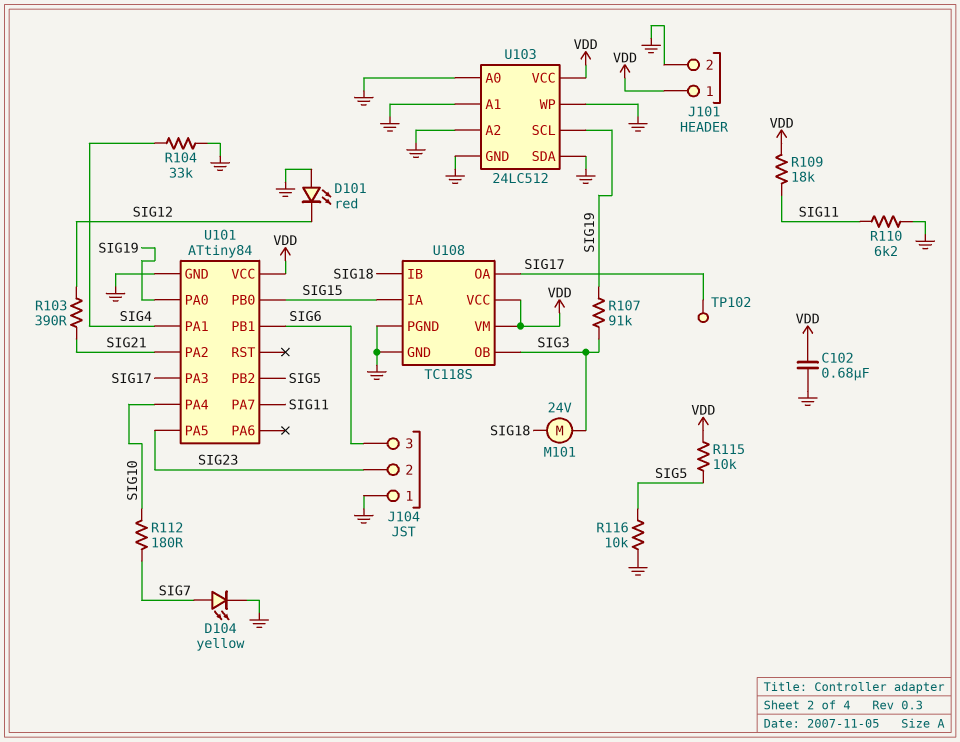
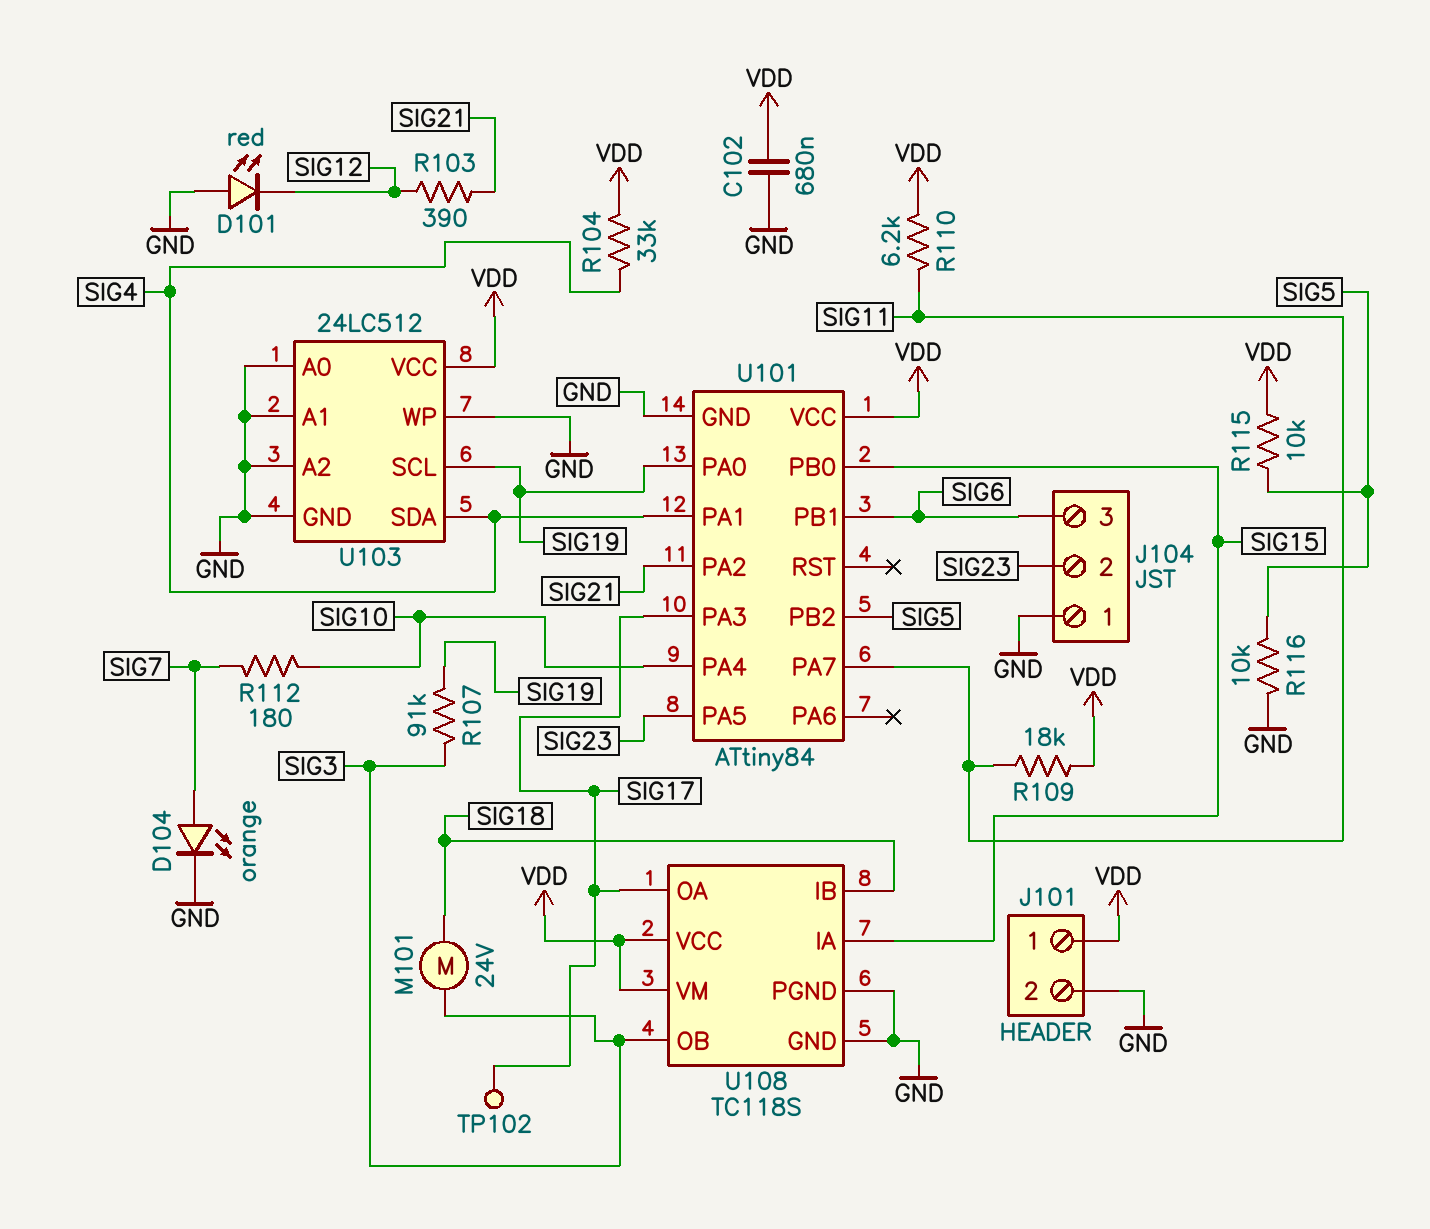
D104: LED yellow (A SIG7, K GND) -> LED orange (A SIG7, K GND)
R104: 33k (GND, SIG4) -> 33k (SIG4, VDD)
R110: 6.2k (GND, SIG11) -> 6.2k (SIG11, VDD)
U103 pin SDA: GND -> SIG4

